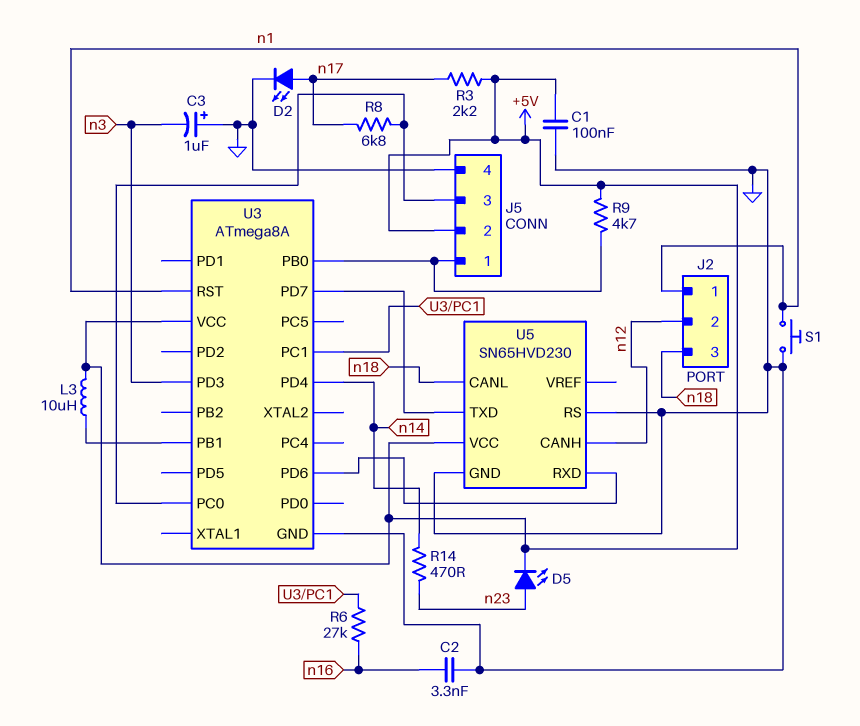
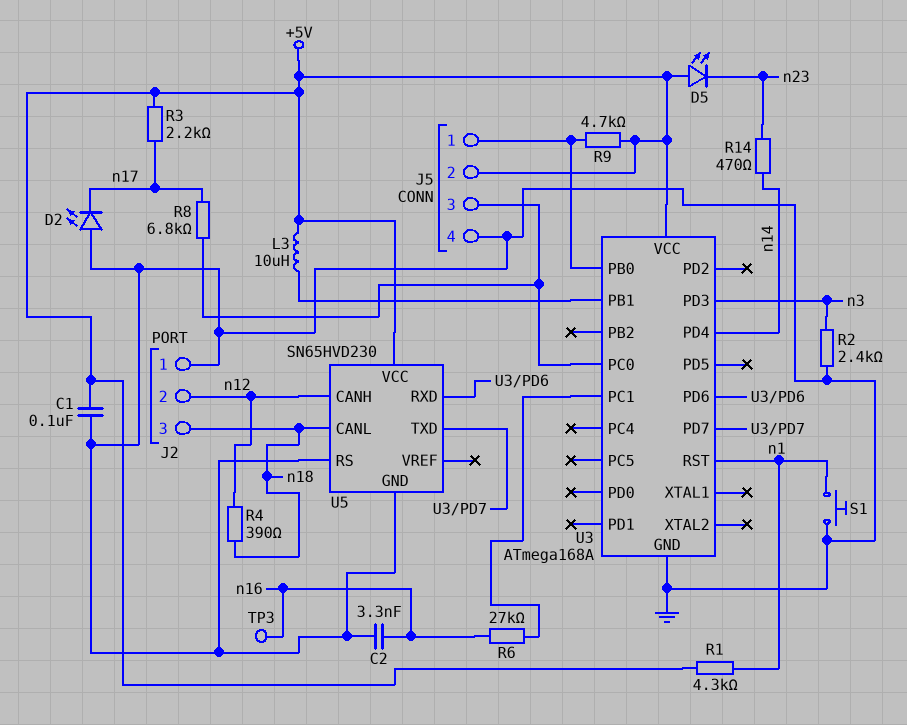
C3: 1uF (plus GND, minus n3) -> none
D2: LED (A n17, K GND) -> LED (A GND, K n17)
D5: LED (A n23, K +5V) -> LED (A +5V, K n23)
J2 pin 1: n1 -> GND
R1: none -> 4.3k (+5V, n1)
R2: none -> 2.4k (GND, n3)
R4: none -> 390 (n12, n18)
TP3: none -> test point (n16)
U3: ATmega8A -> ATmega168A

